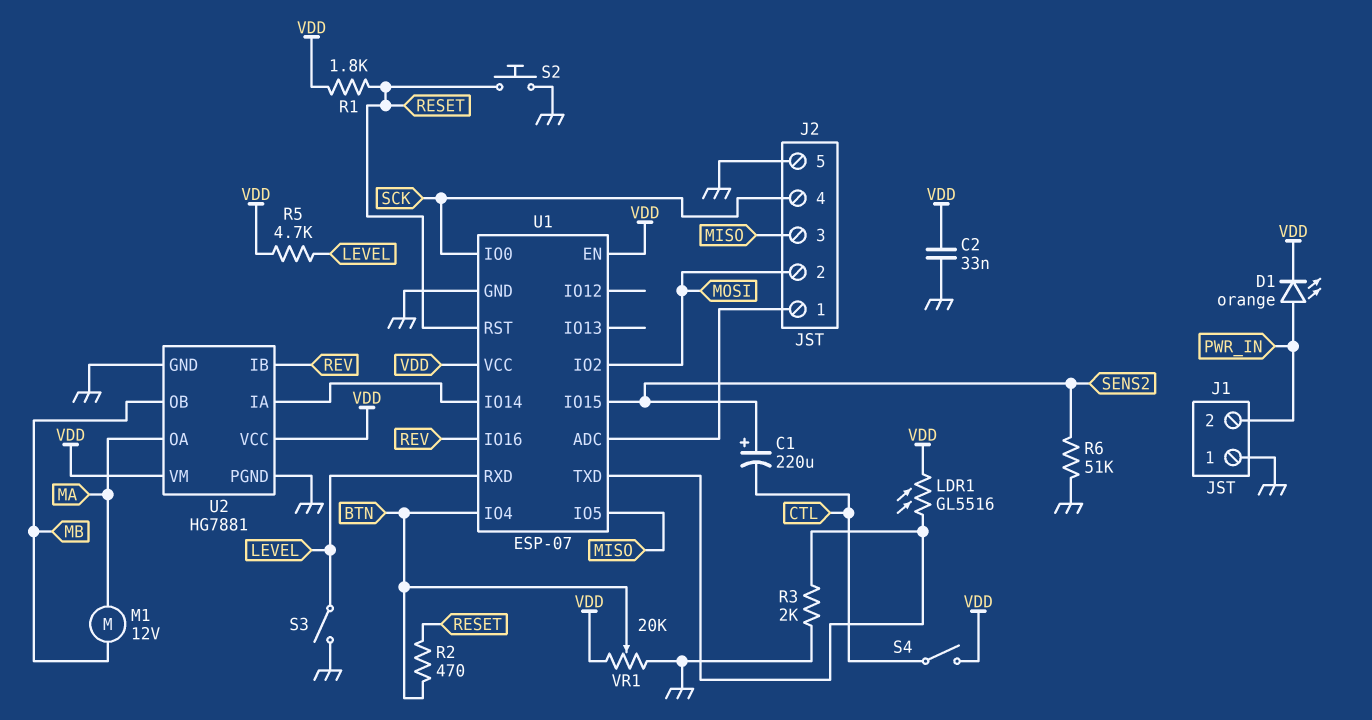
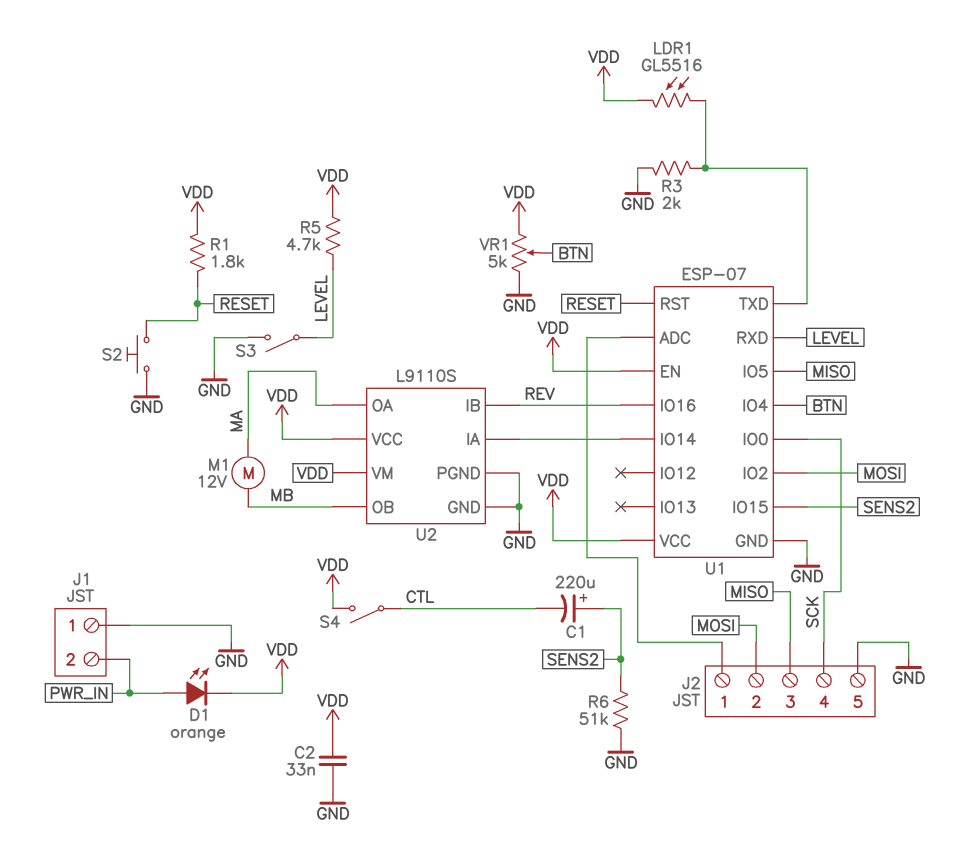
R2: 470 (BTN, RESET) -> none
U2: HG7881 -> L9110S
VR1: 20k (GND, VDD, wiper BTN) -> 5k (GND, VDD, wiper BTN)

